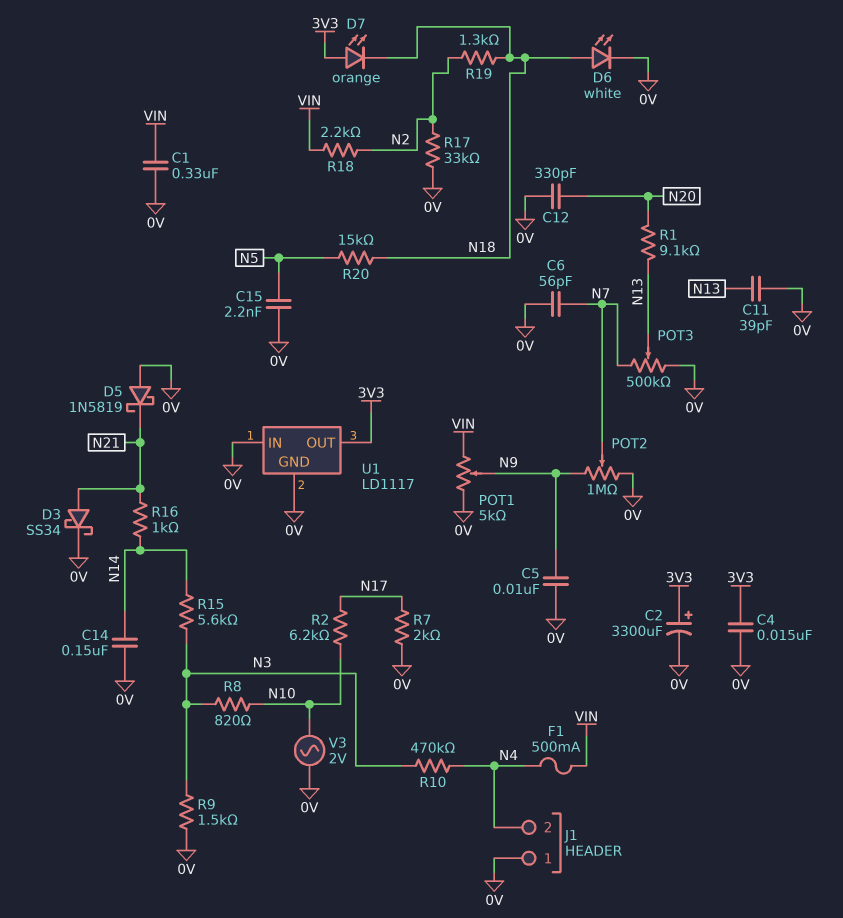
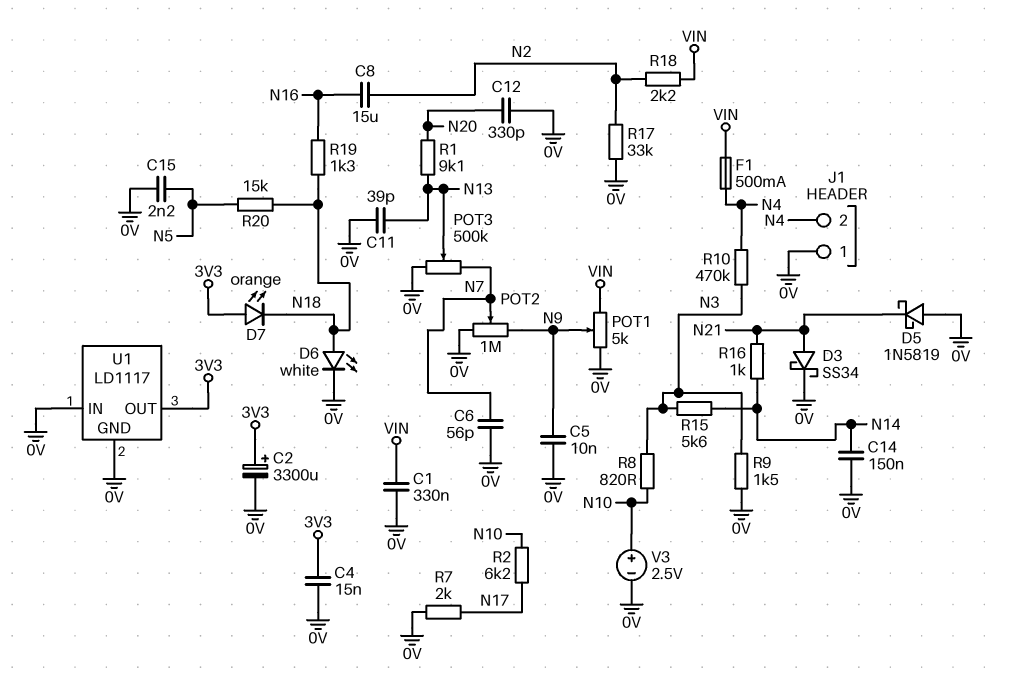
C8: none -> 15uF (N2, N16)
R19: 1.3k (N2, N18) -> 1.3k (N16, N18)
V3: AC 2V (0V, N10) -> 2.5V (plus N10, minus 0V)

